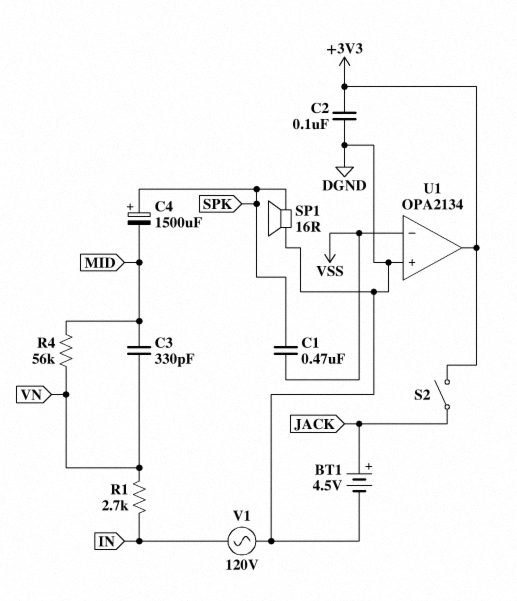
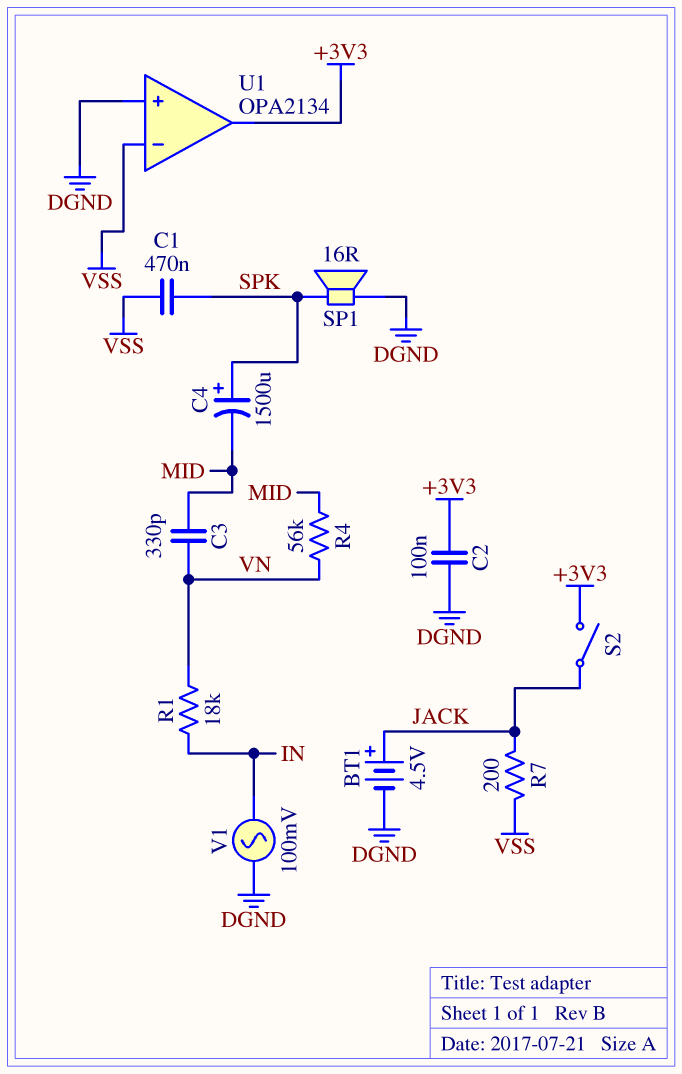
R1: 2.7k (IN, VN) -> 18k (IN, VN)
R7: none -> 200 (JACK, VSS)
V1: AC 120V (DGND, IN) -> AC 100mV (DGND, IN)

